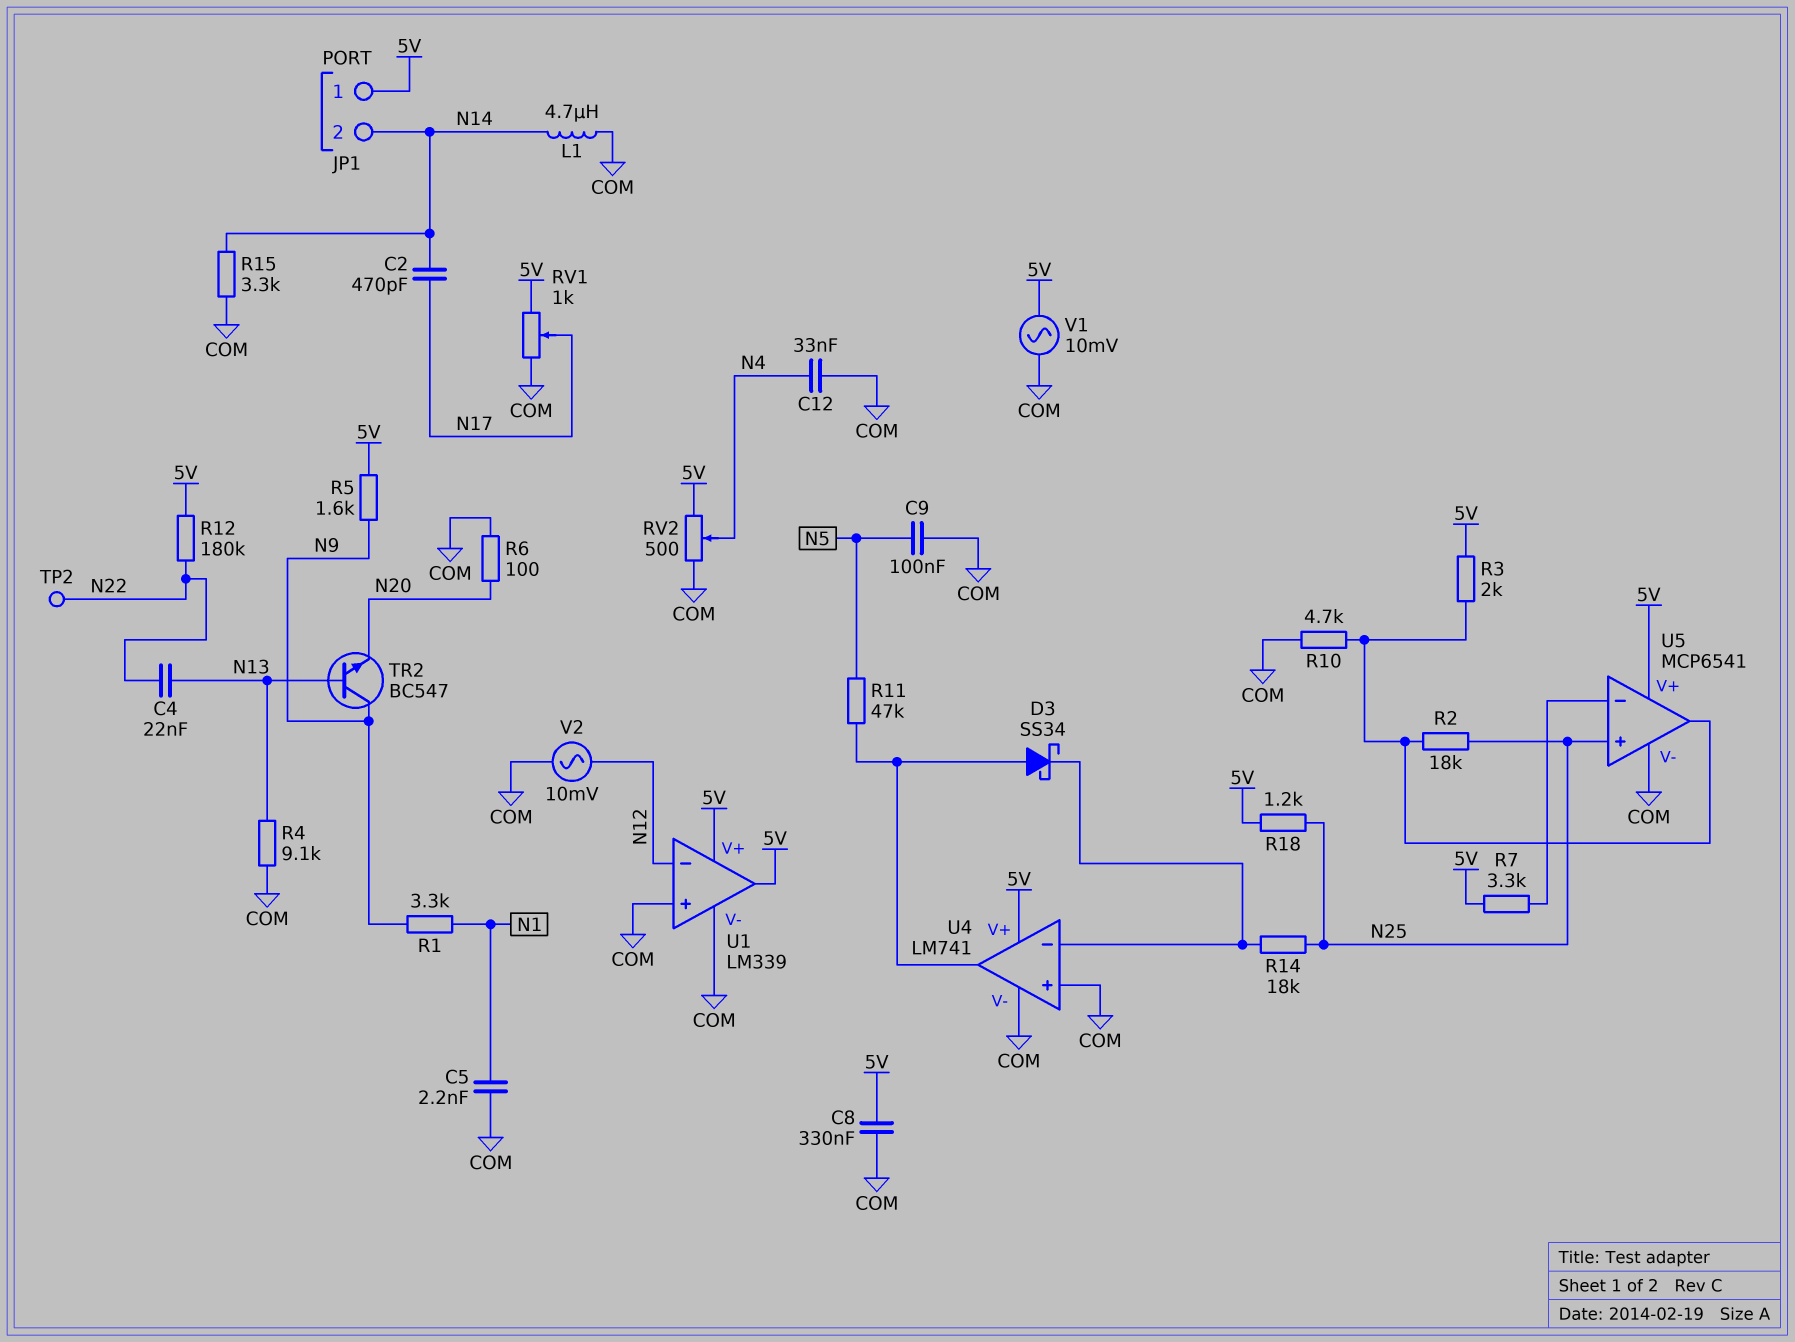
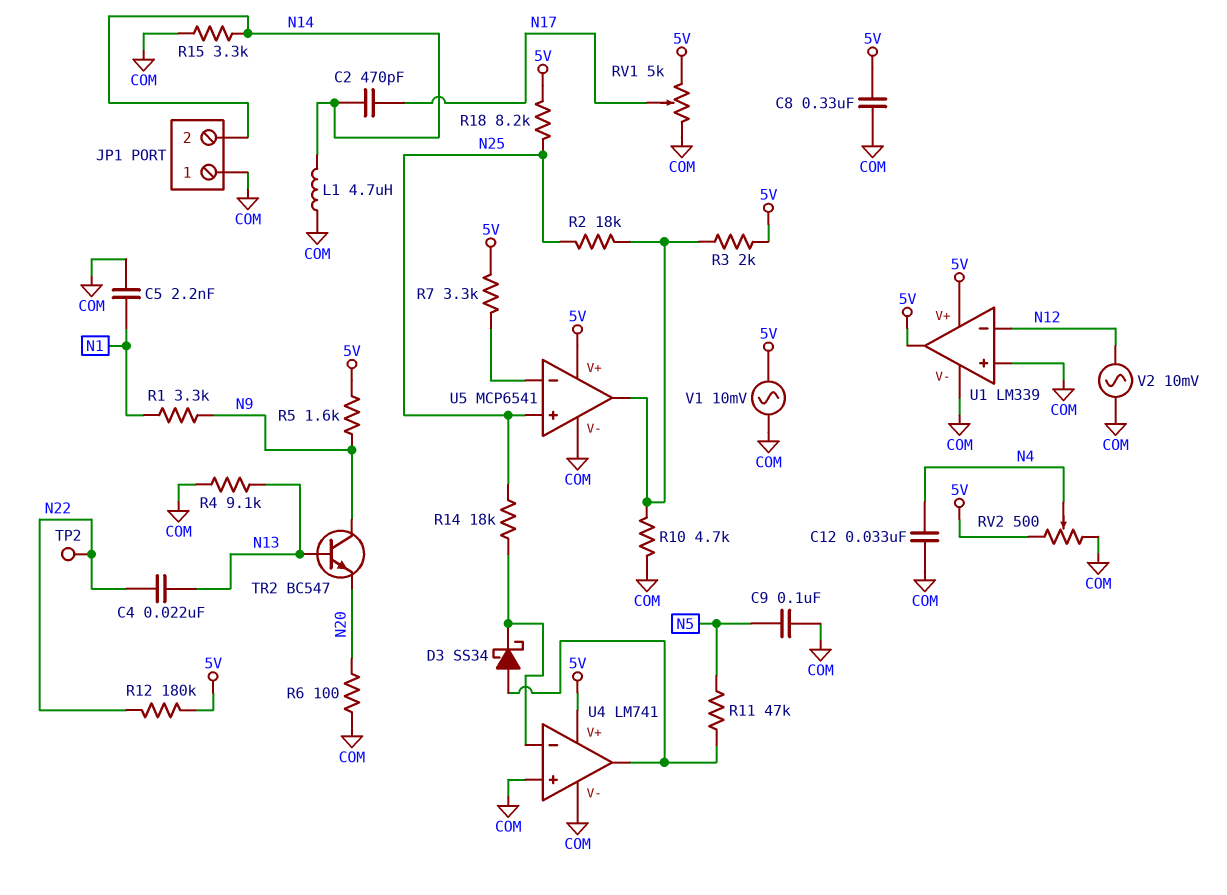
JP1 pin 1: 5V -> COM
R18: 1.2k (5V, N25) -> 8.2k (5V, N25)
RV1: 1k (5V, COM, wiper N17) -> 5k (5V, COM, wiper N17)

